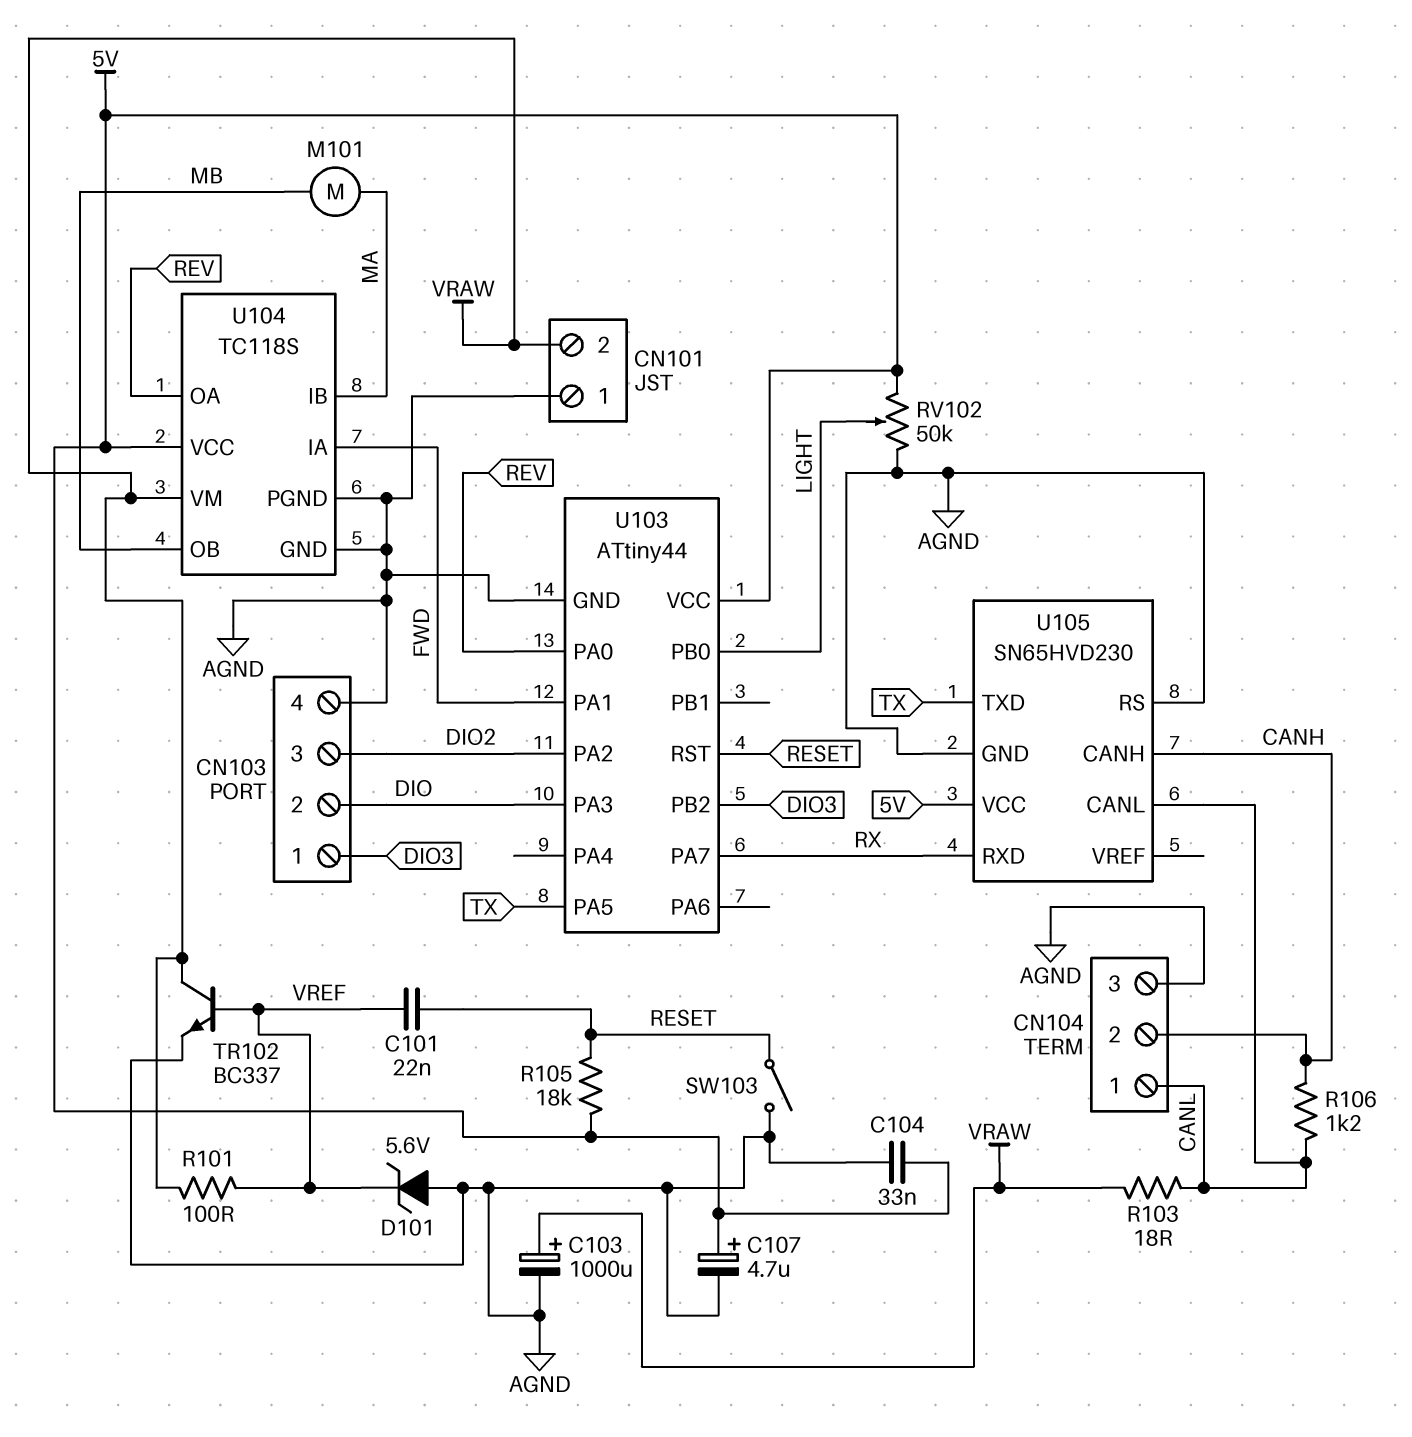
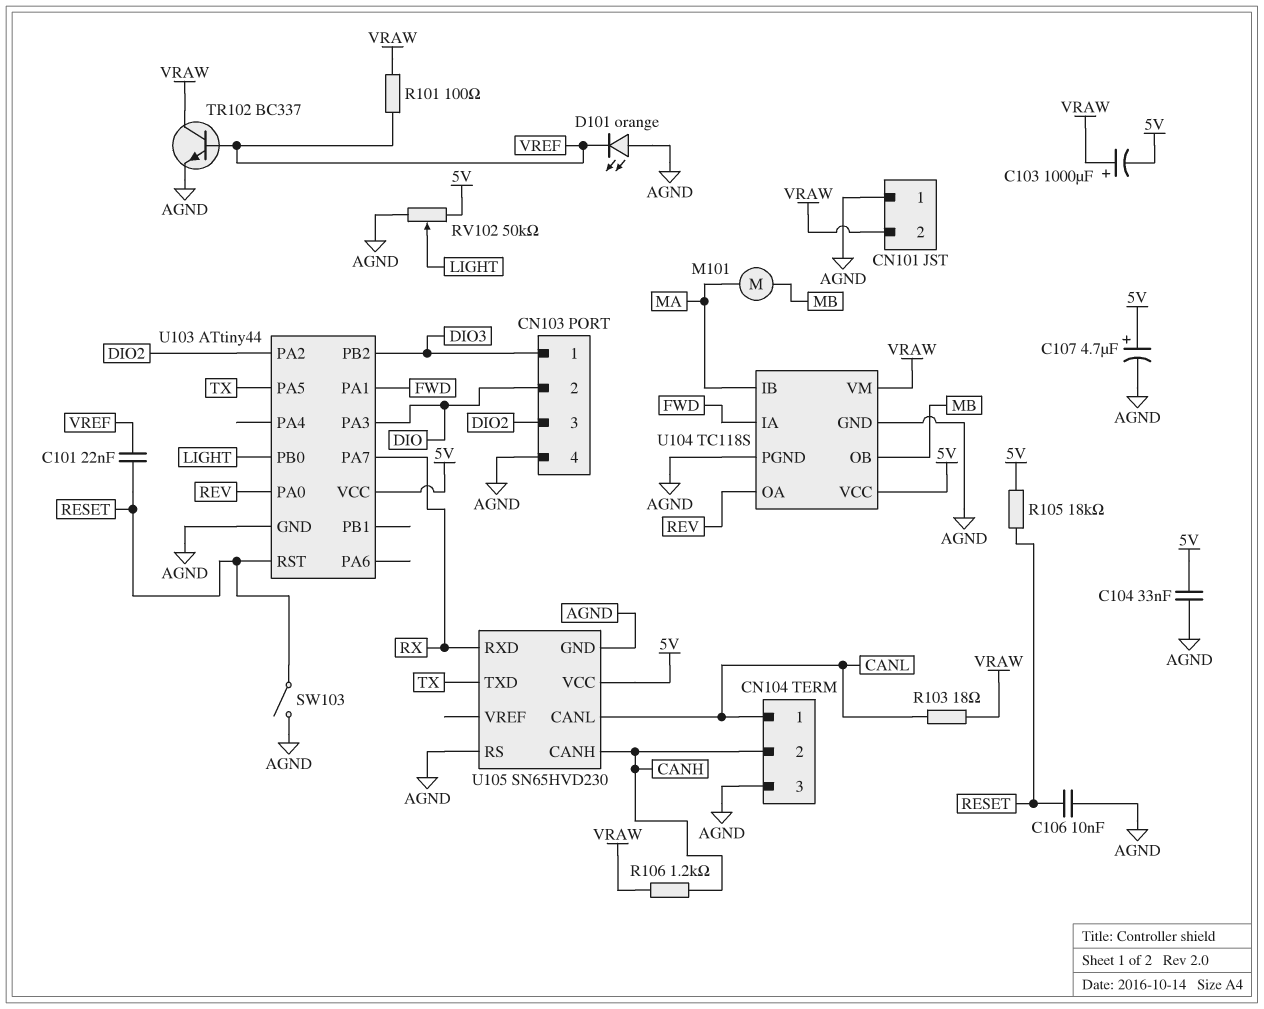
C103: 1000uF (plus VRAW, minus AGND) -> 1000uF (plus VRAW, minus 5V)
C106: none -> 10nF (AGND, RESET)
D101: zener 5.6V (A AGND, K VREF) -> LED orange (A AGND, K VREF)
R106: 1.2k (CANH, CANL) -> 1.2k (CANH, VRAW)

